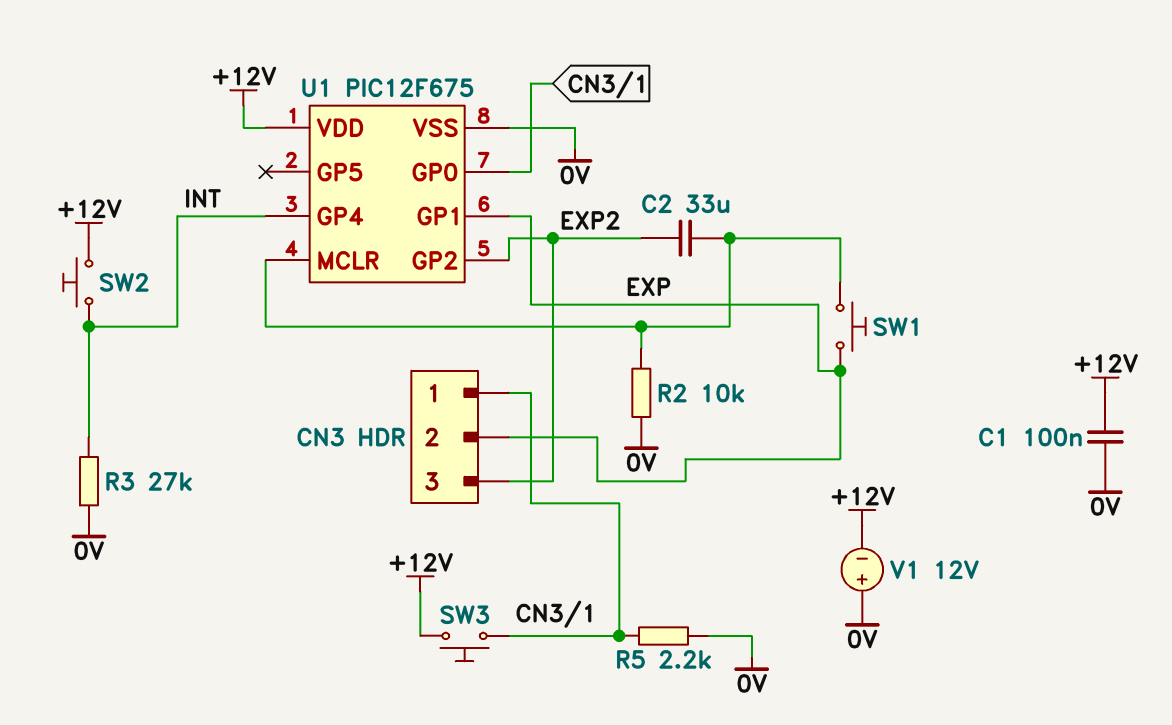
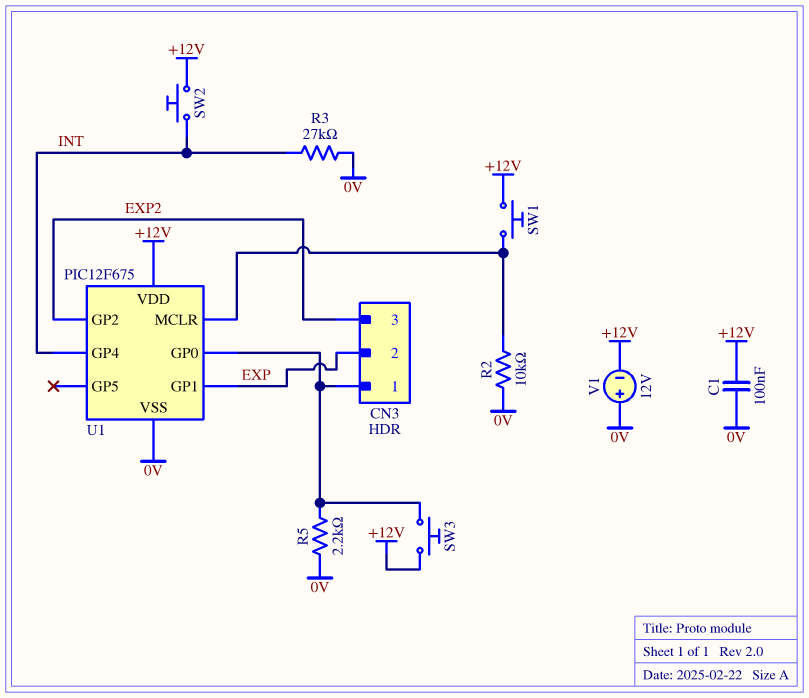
C2: 33uF (EXP2, U1/MCLR) -> none
SW1: button (EXP, U1/MCLR) -> button (+12V, U1/MCLR)

